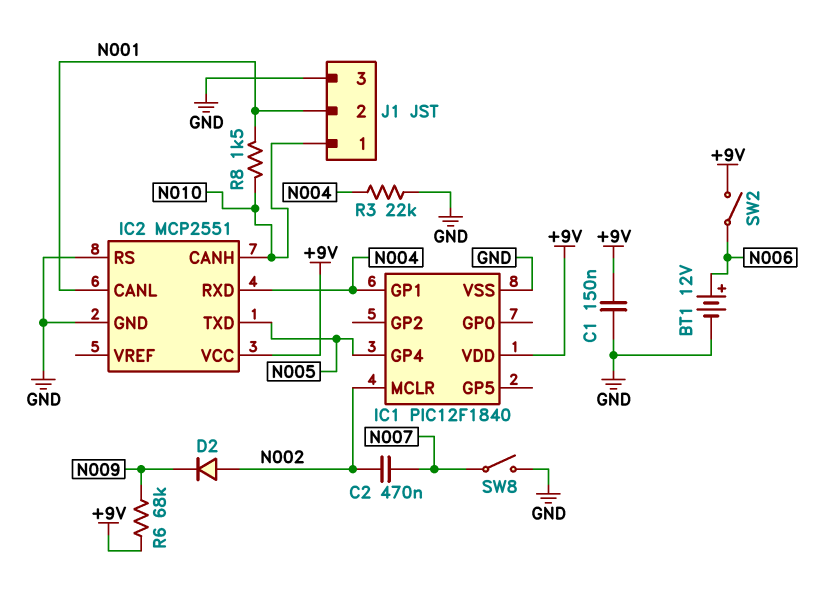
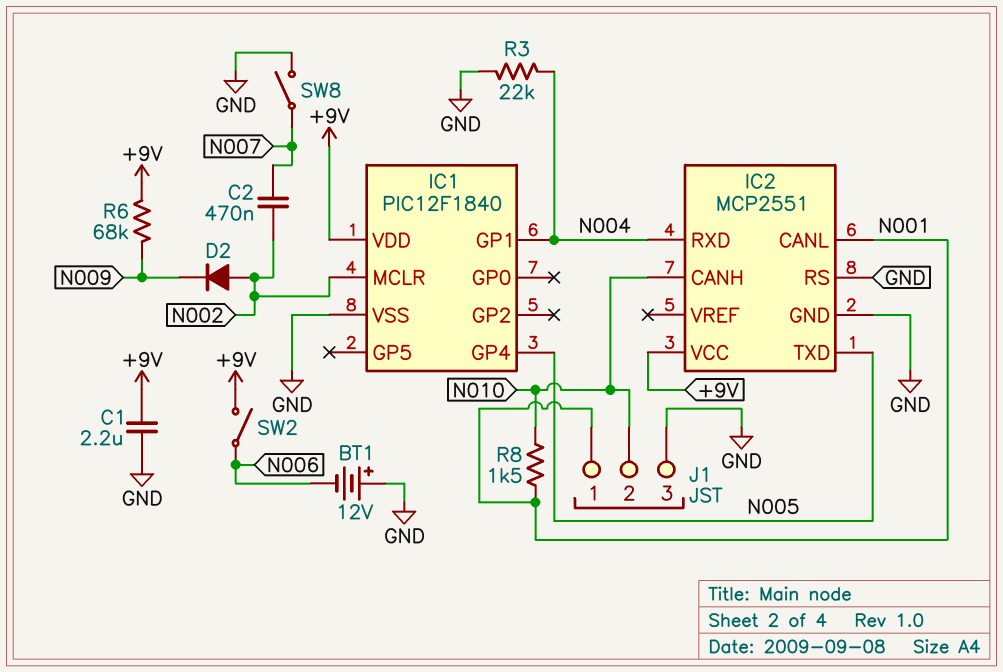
BT1: 12V (plus N006, minus GND) -> 12V (plus GND, minus N006)
C1: 150nF (+9V, GND) -> 2.2uF (+9V, GND)
J1 pin 1: N010 -> N001
J1 pin 2: N001 -> N010

